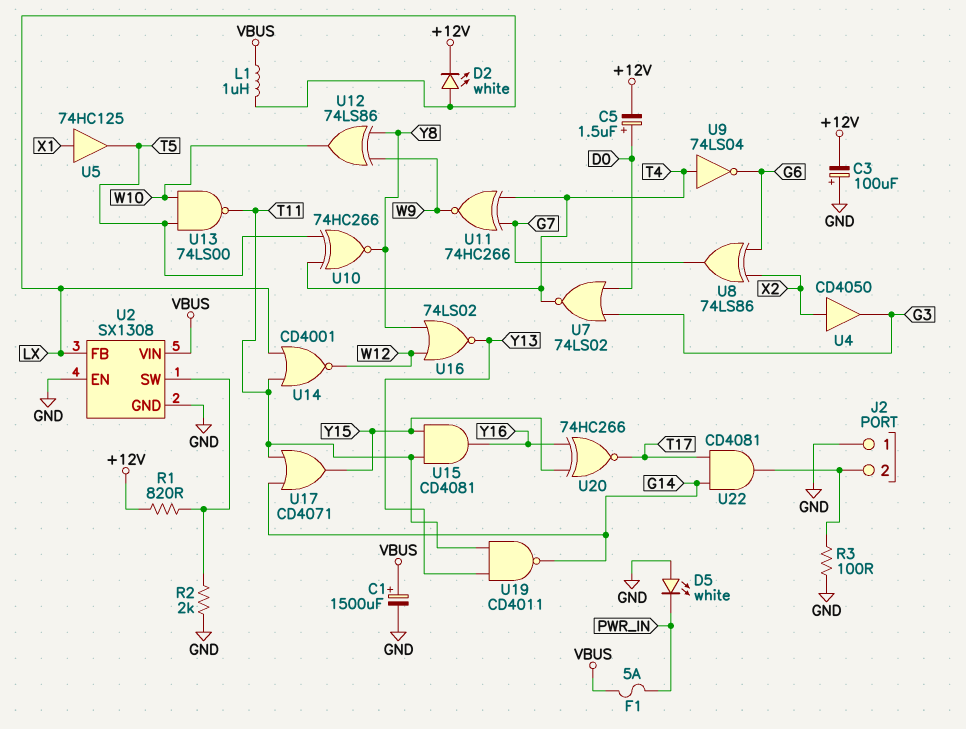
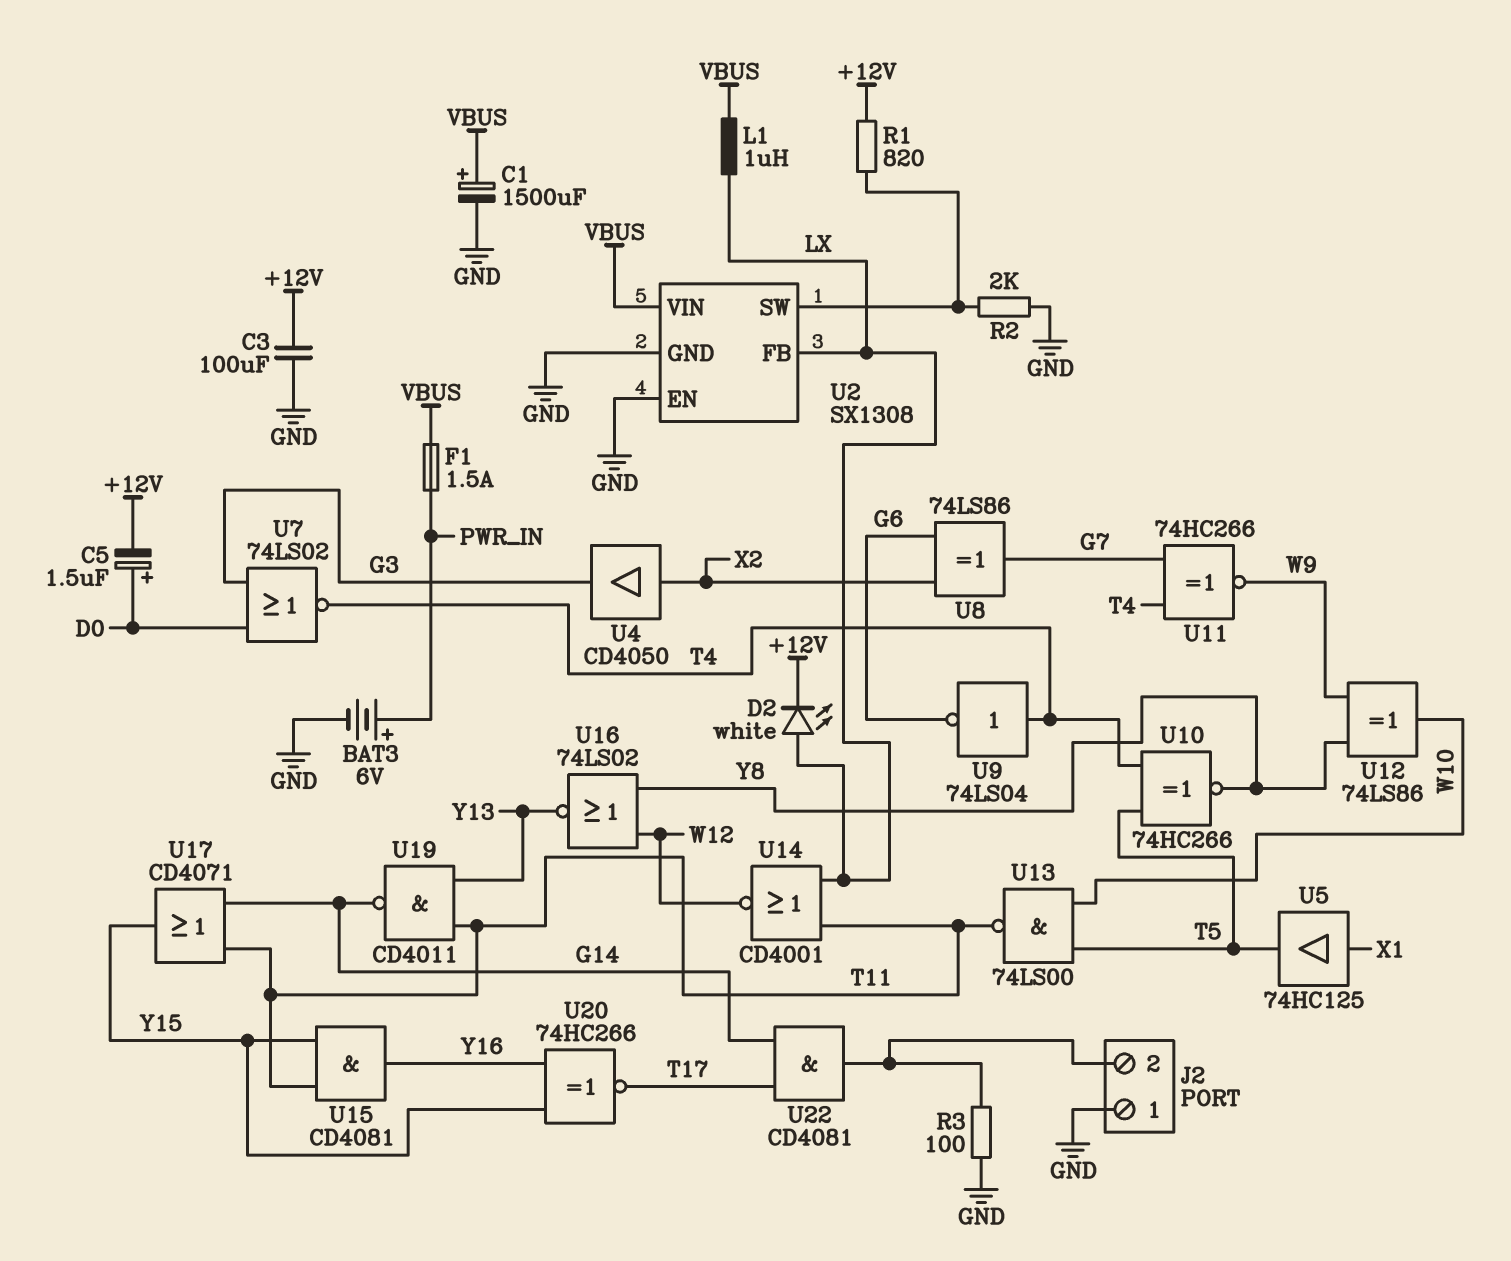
BAT3: none -> 6V (plus PWR_IN, minus GND)
C3: 100uF (plus GND, minus +12V) -> 100uF (+12V, GND)
D5: LED white (A GND, K PWR_IN) -> none
F1: 5A (PWR_IN, VBUS) -> 1.5A (PWR_IN, VBUS)

